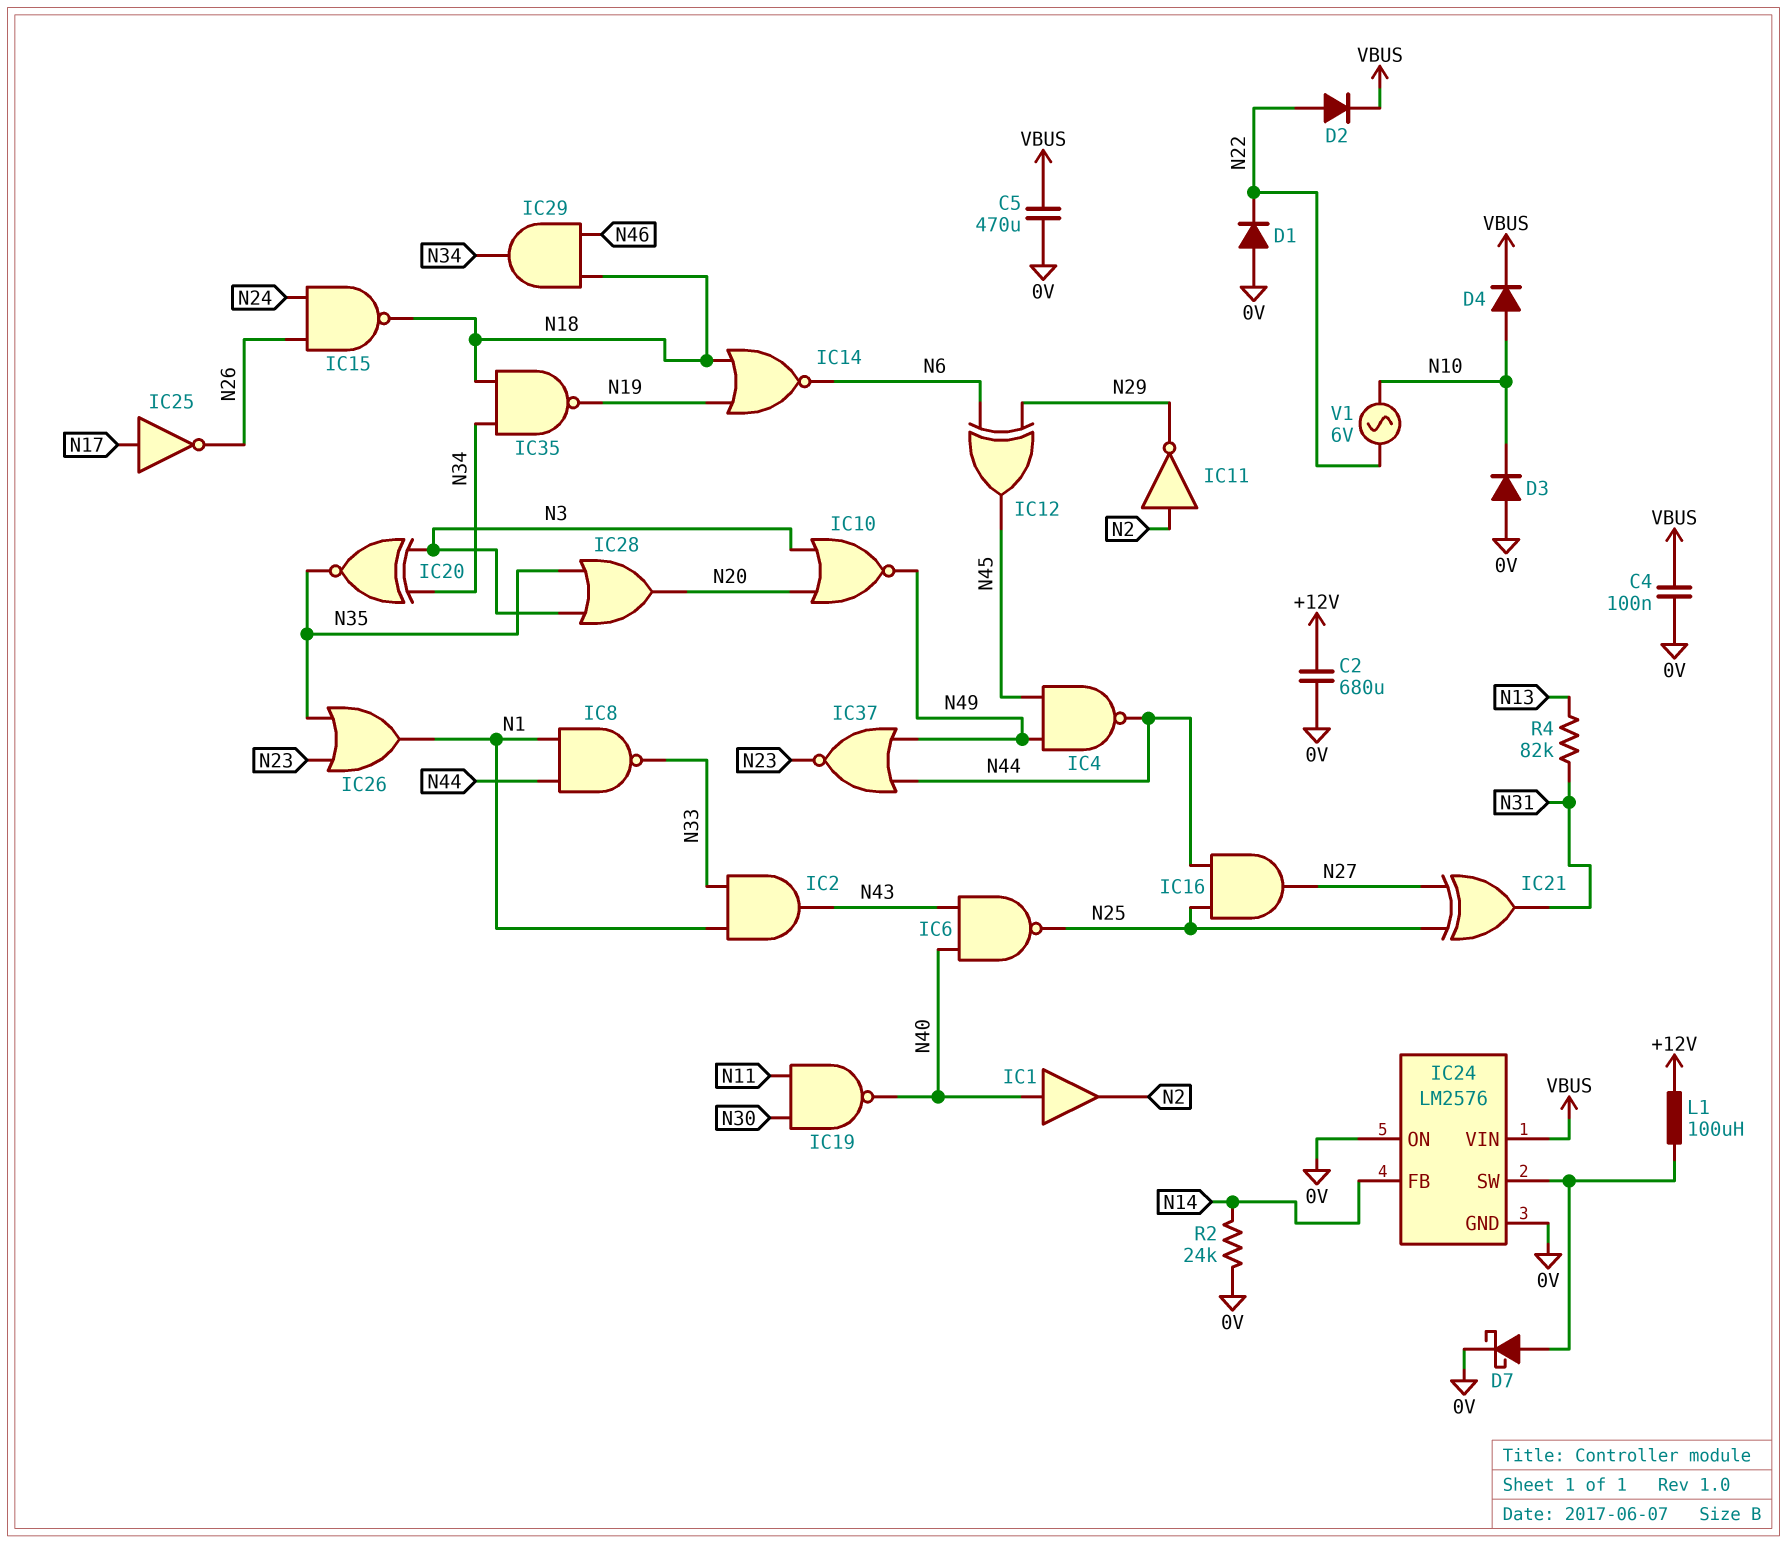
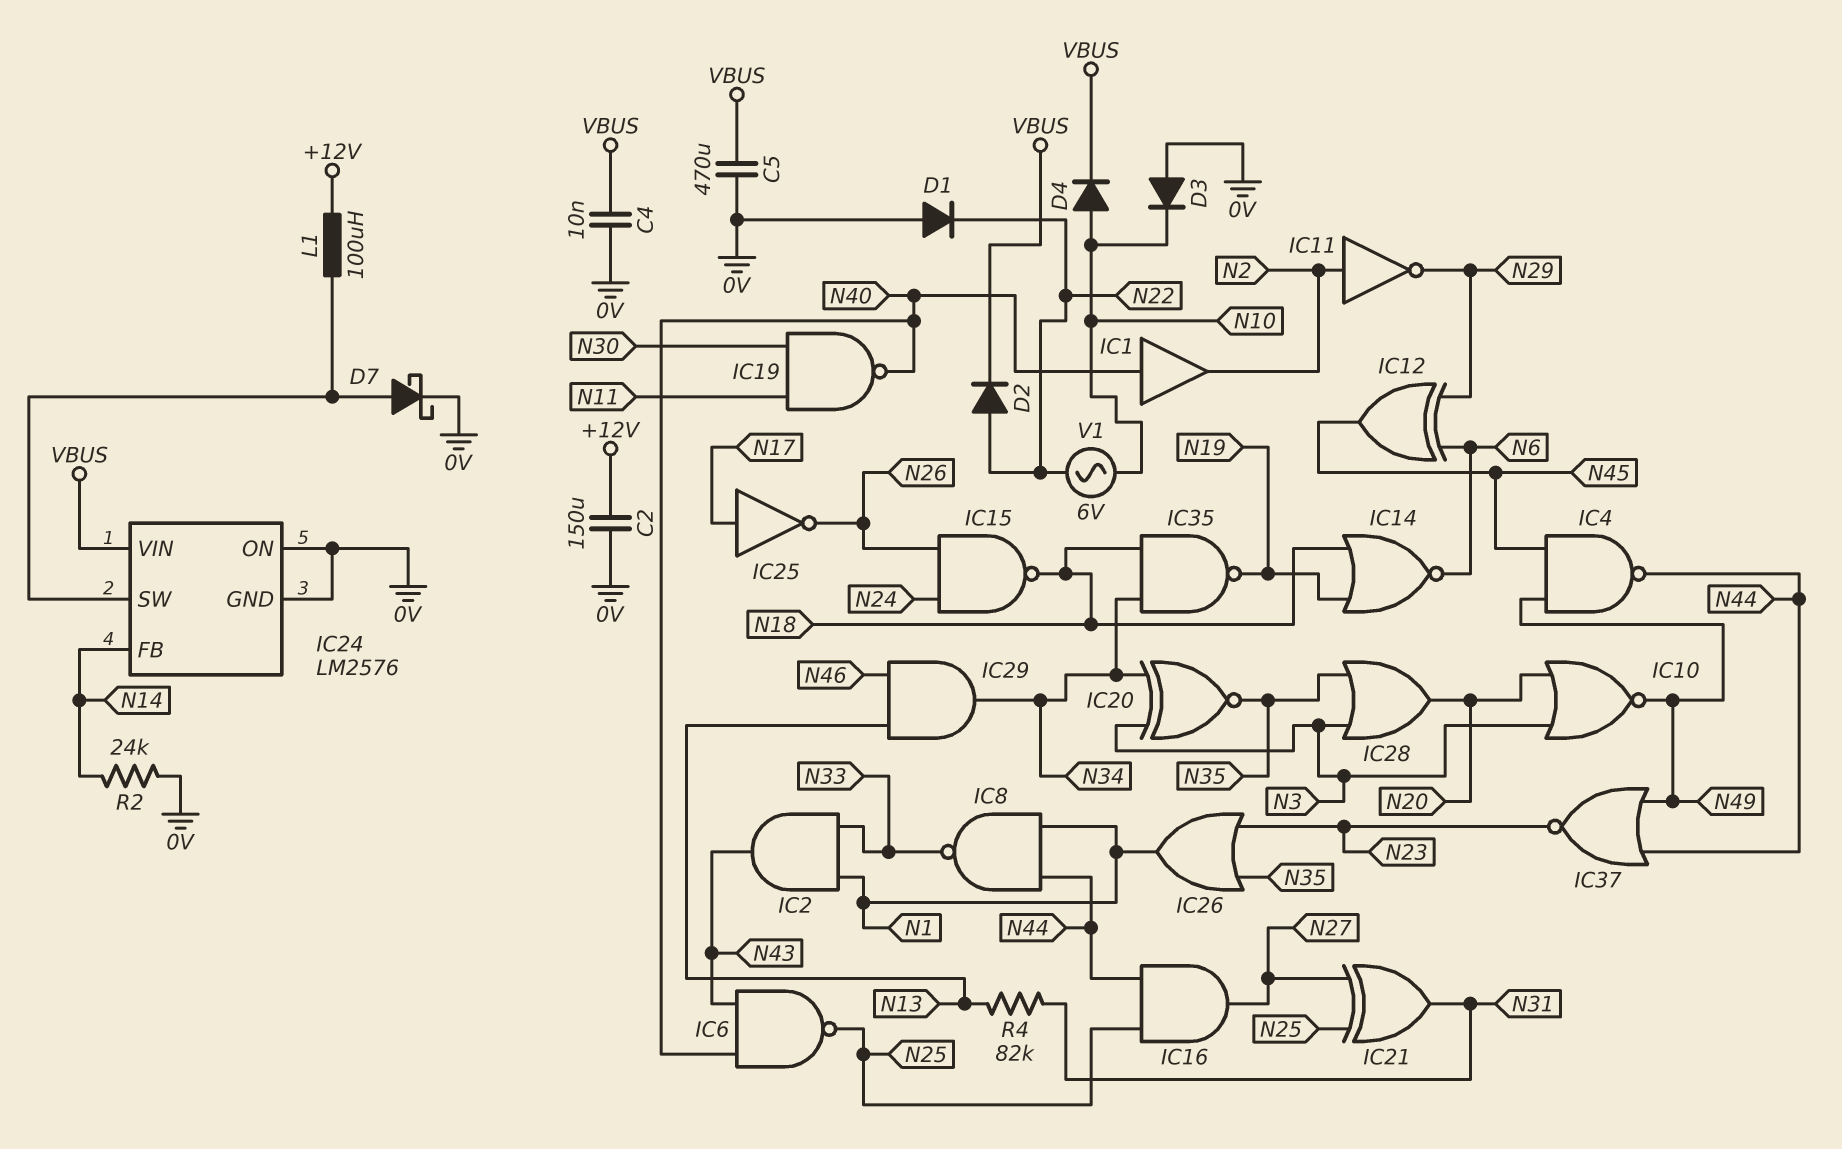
C2: 680uF (+12V, 0V) -> 150uF (+12V, 0V)
C4: 100nF (0V, VBUS) -> 10nF (0V, VBUS)
IC29: AND (in N18, in N46, out N34) -> AND (in N13, in N46, out N34)

